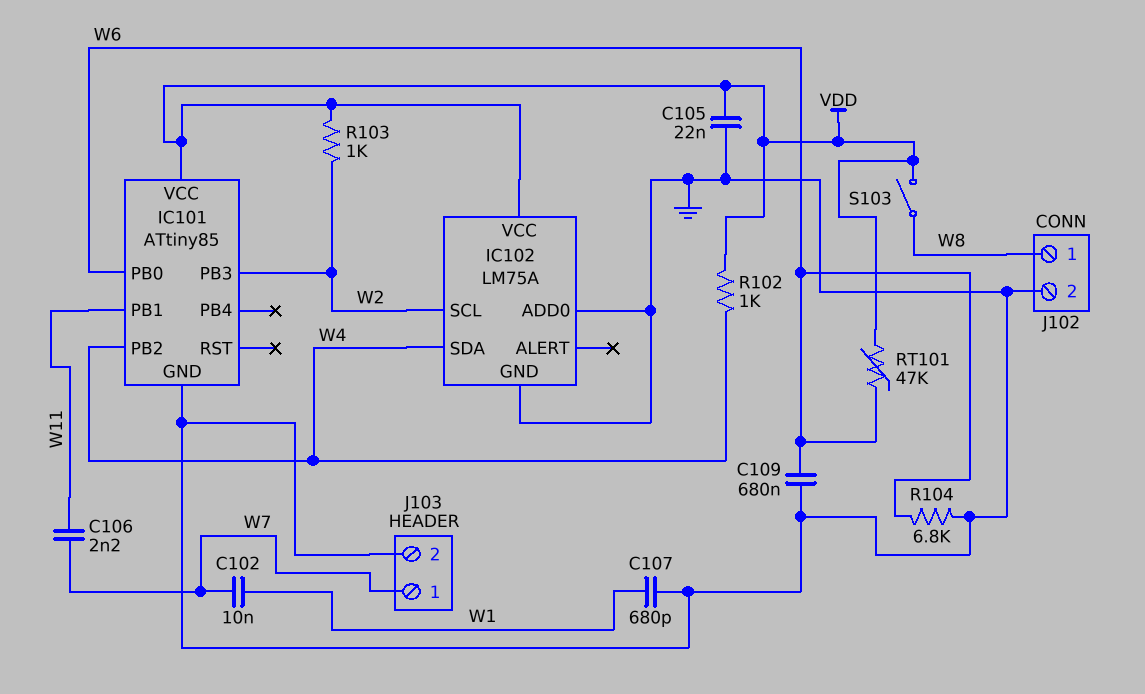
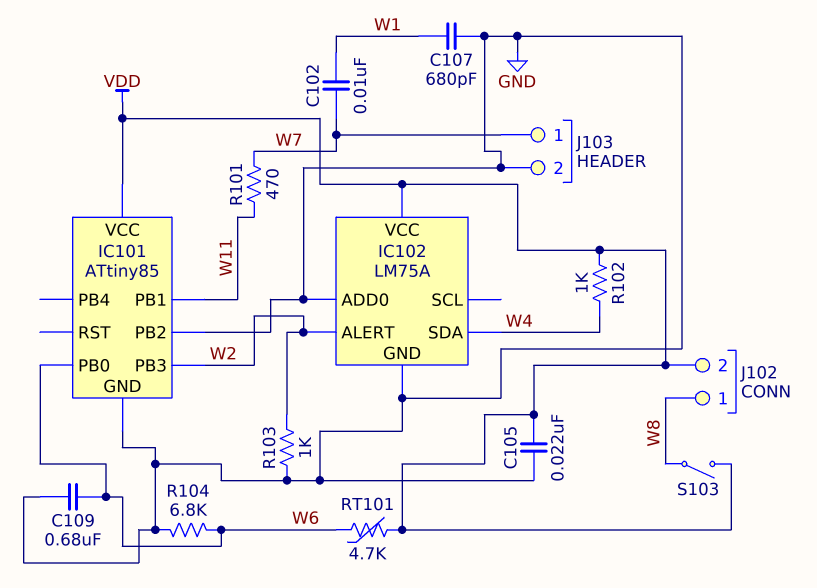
C106: 2.2nF (W7, W11) -> none
IC101 pin PB2: W4 -> GND
IC102 pin ALERT: none -> W2
IC102 pin SCL: W2 -> none
J102 pin 2: GND -> VDD
R101: none -> 470 (W7, W11)
R103: 1k (VDD, W2) -> 1k (GND, W2)
RT101: 47k (VDD, W6) -> 4.7k (VDD, W6)

